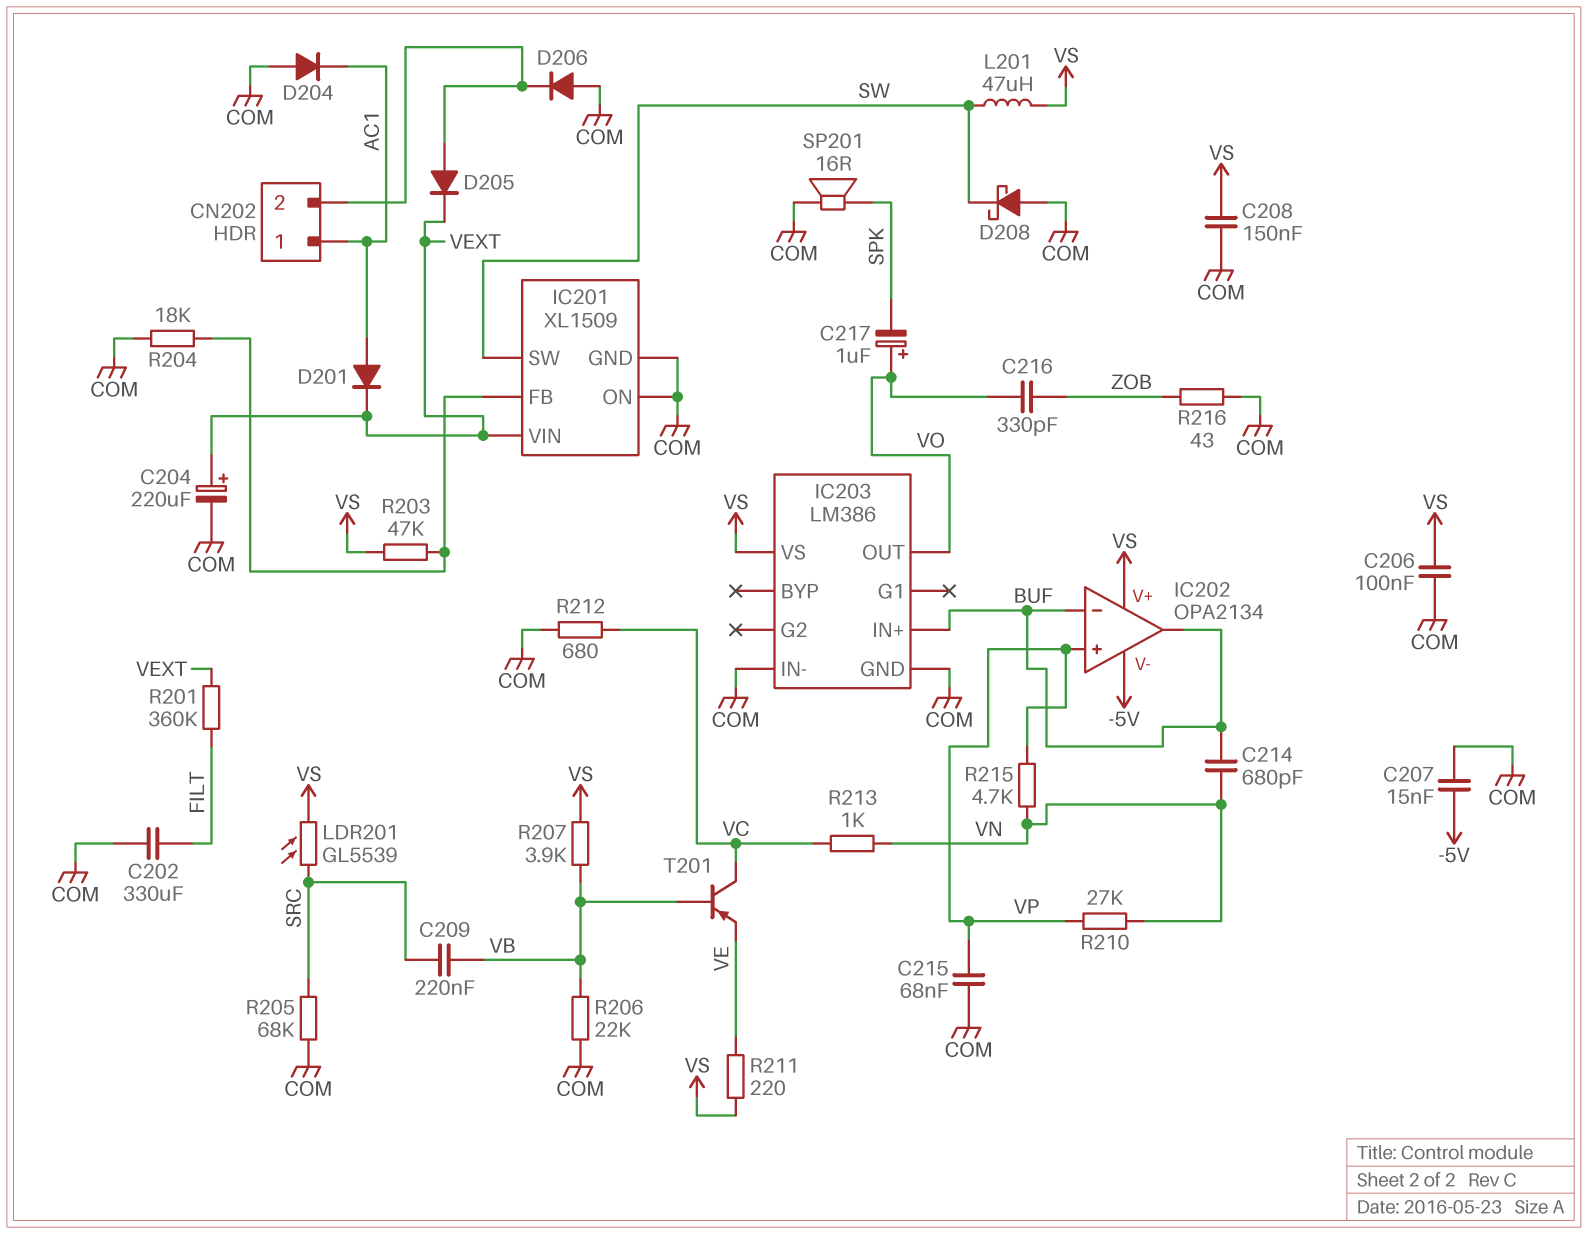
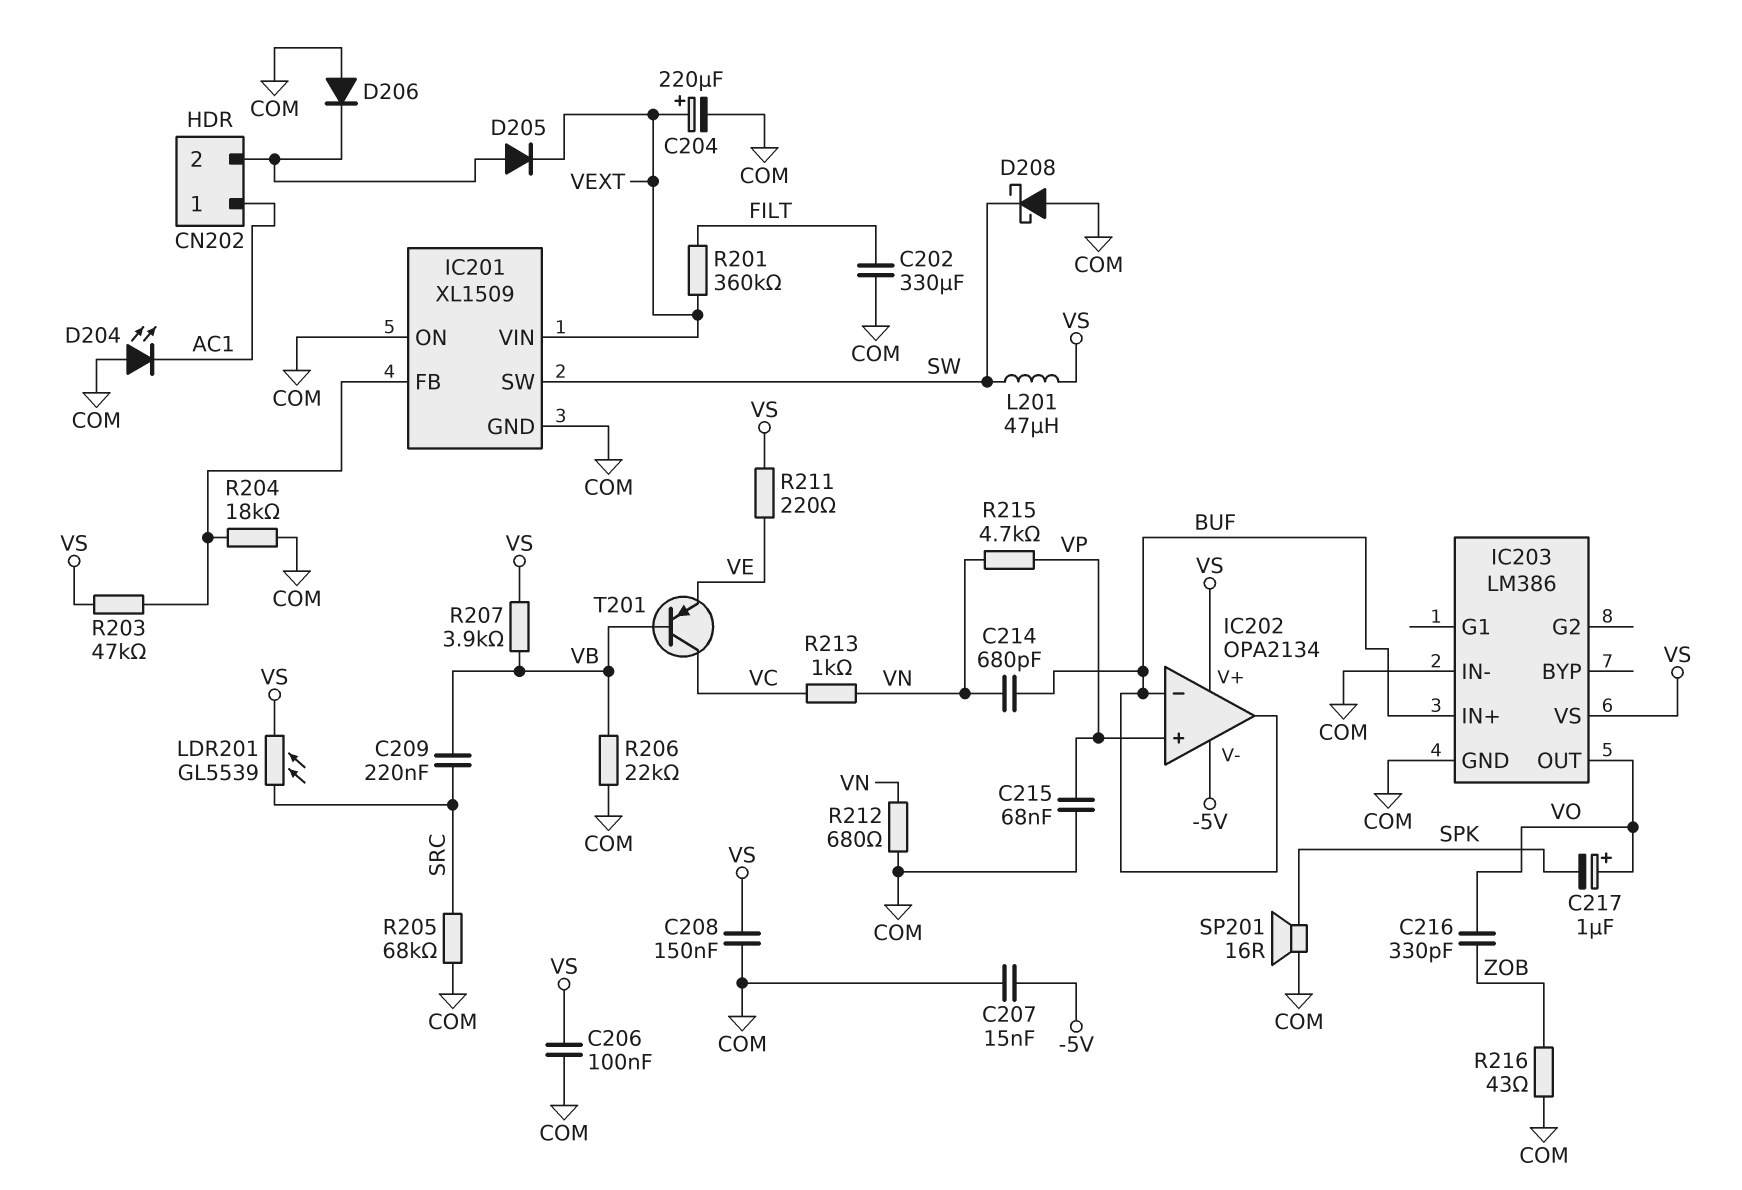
D201: diode (A AC1, K VEXT) -> none
D204: diode (A COM, K AC1) -> LED (A COM, K AC1)
R210: 27k (VN, VP) -> none
R212: 680 (COM, VC) -> 680 (COM, VN)

